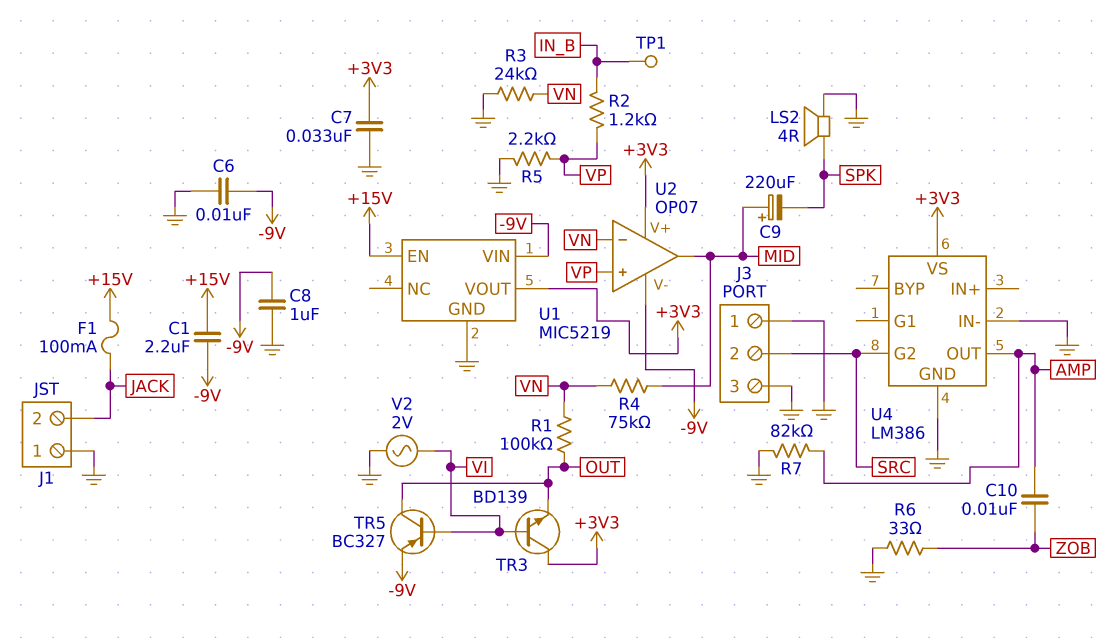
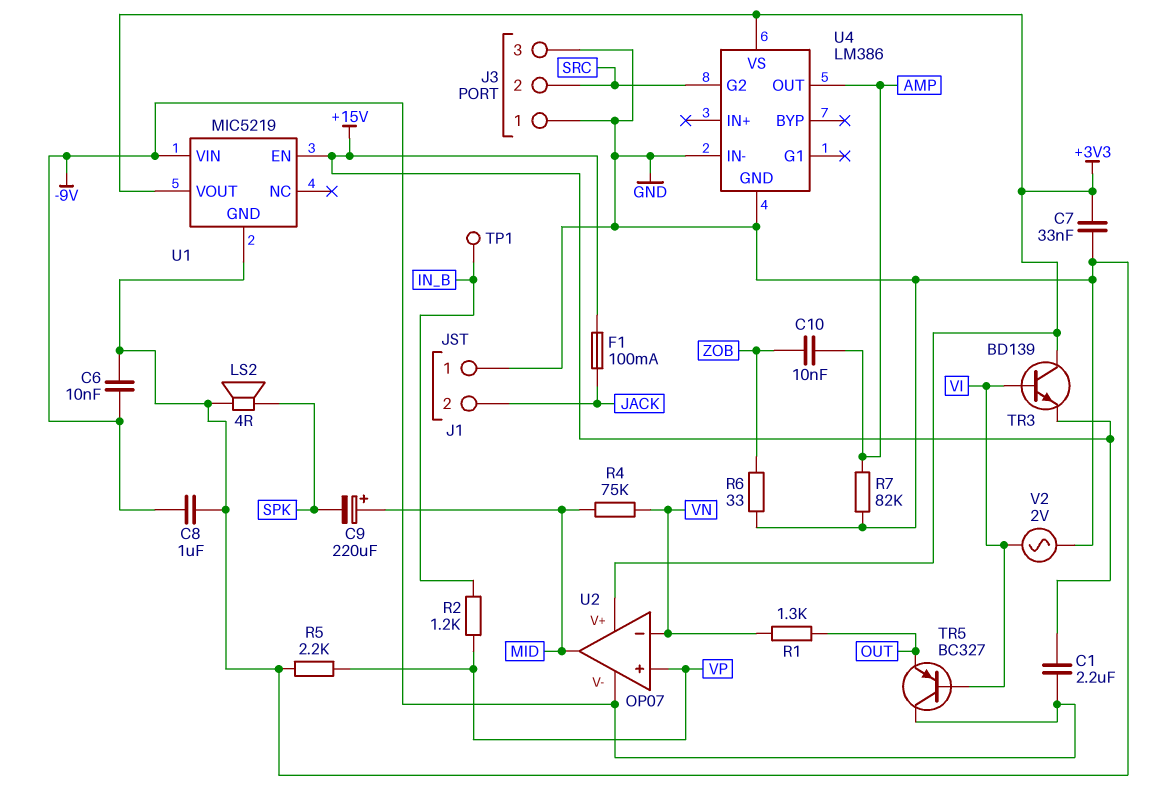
R1: 100k (OUT, VN) -> 1.3k (OUT, VN)
R3: 24k (GND, VN) -> none
TR3: NPN BD139 (B VI, C +3V3, E OUT) -> NPN BD139 (B VI, C +3V3, E +15V)
TR5: PNP BC327 (B VI, C OUT, E -9V) -> PNP BC327 (B VI, C -9V, E OUT)

